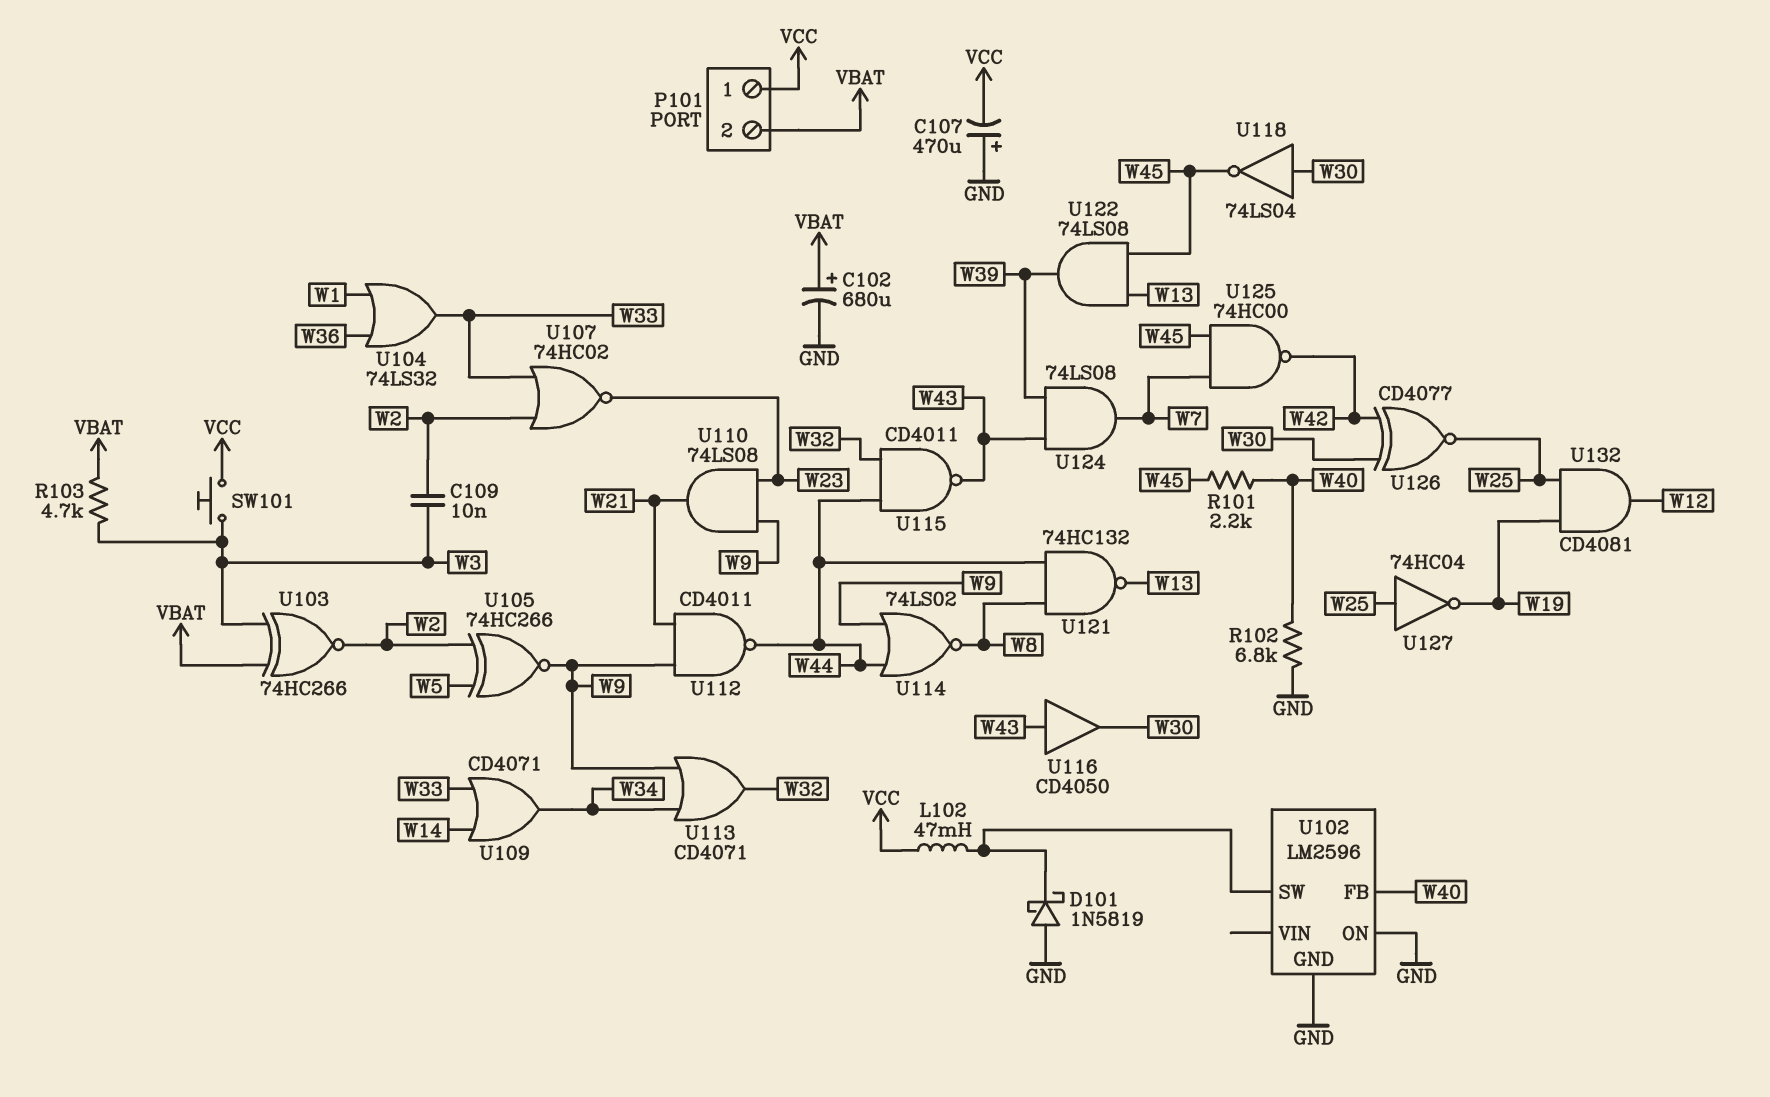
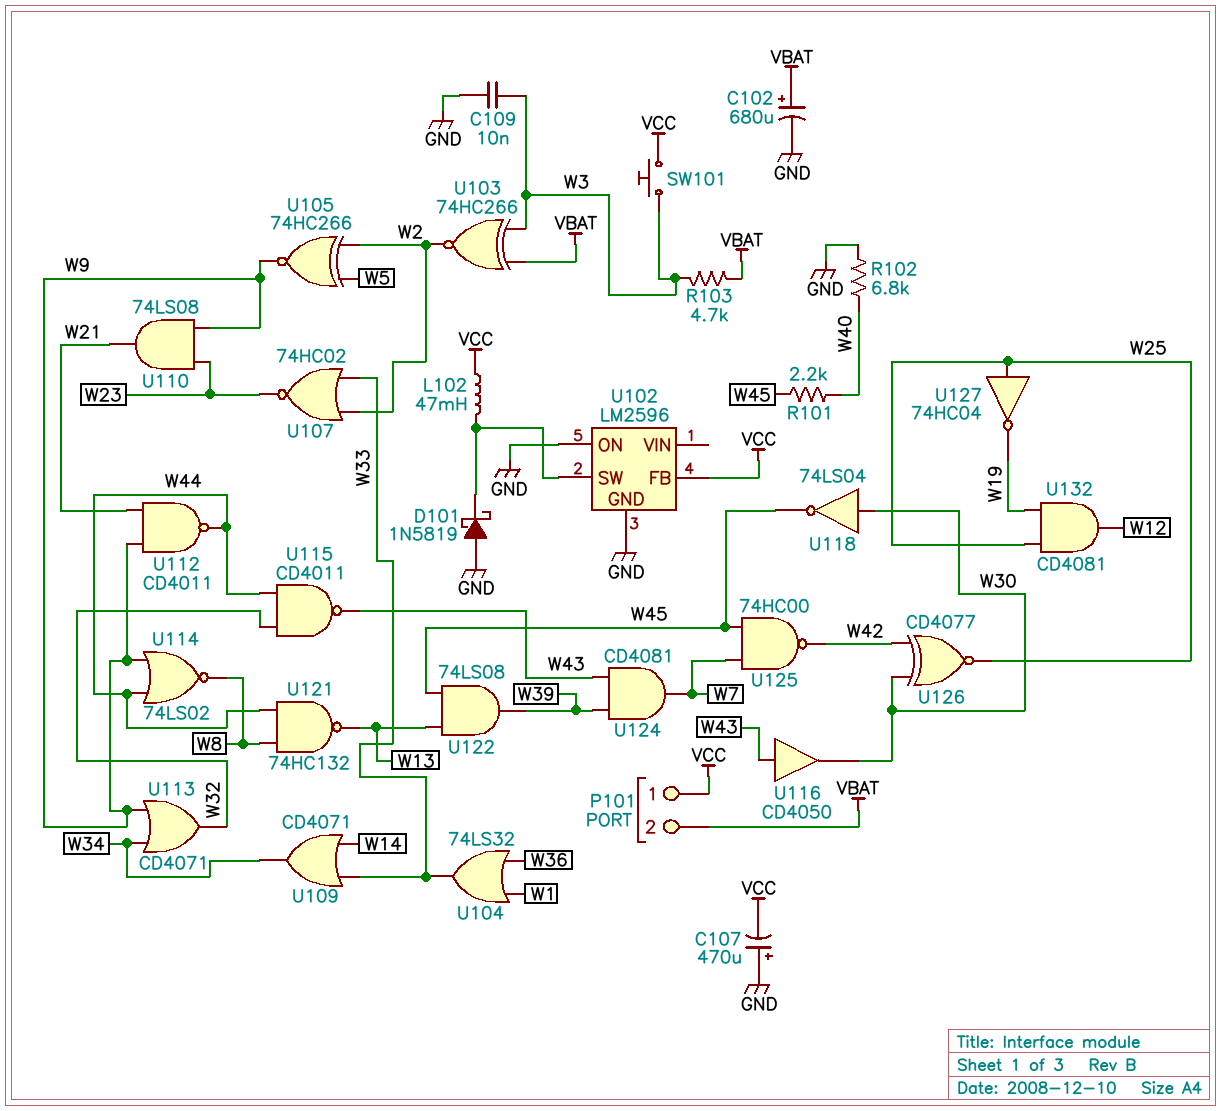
C109: 10nF (W2, W3) -> 10nF (GND, W3)
U102 pin FB: W40 -> VCC
U124: AND 74LS08 (in W39, in W43, out W7) -> AND CD4081 (in W39, in W43, out W7)

